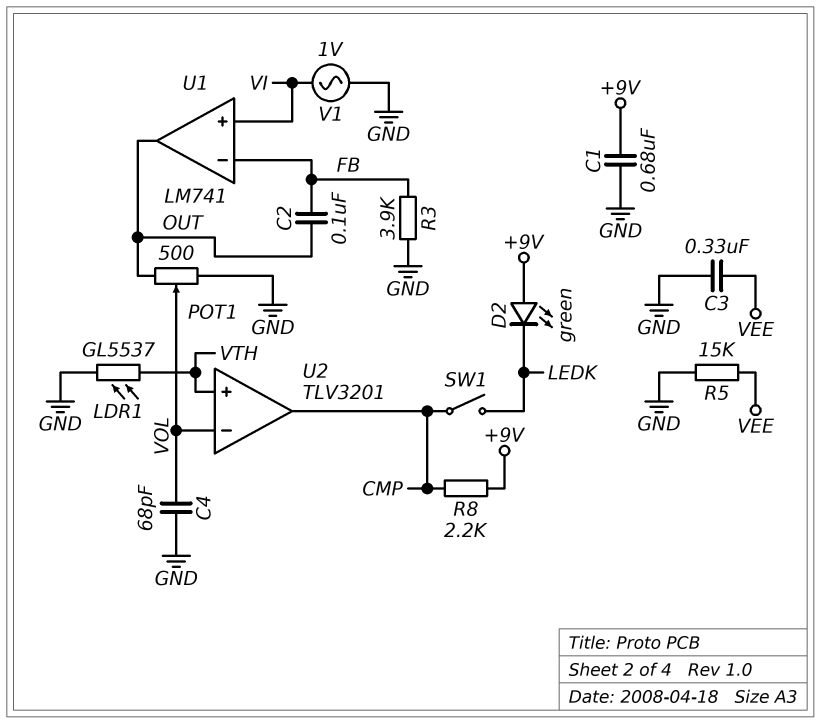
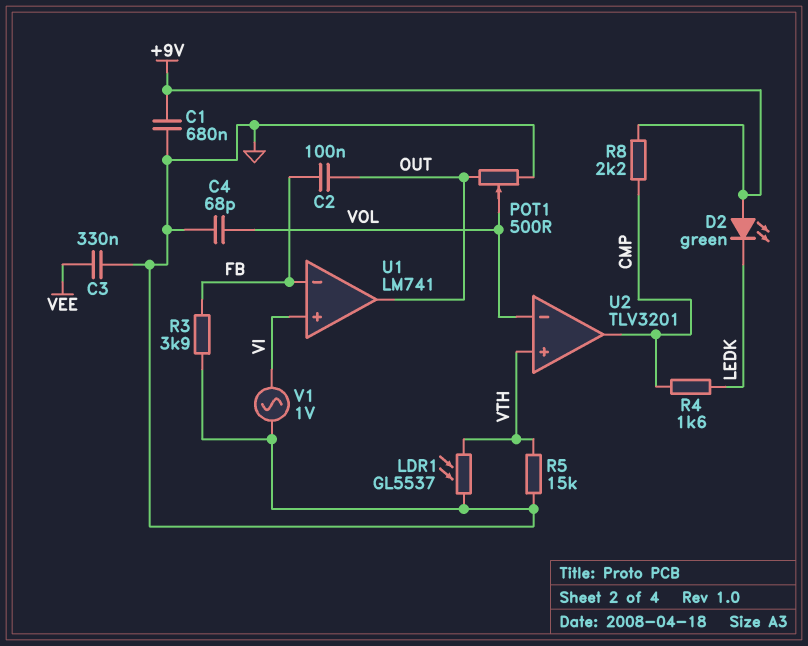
R4: none -> 1.6k (CMP, LEDK)
R5: 15k (GND, VEE) -> 15k (GND, VTH)
SW1: switch (CMP, LEDK) -> none

